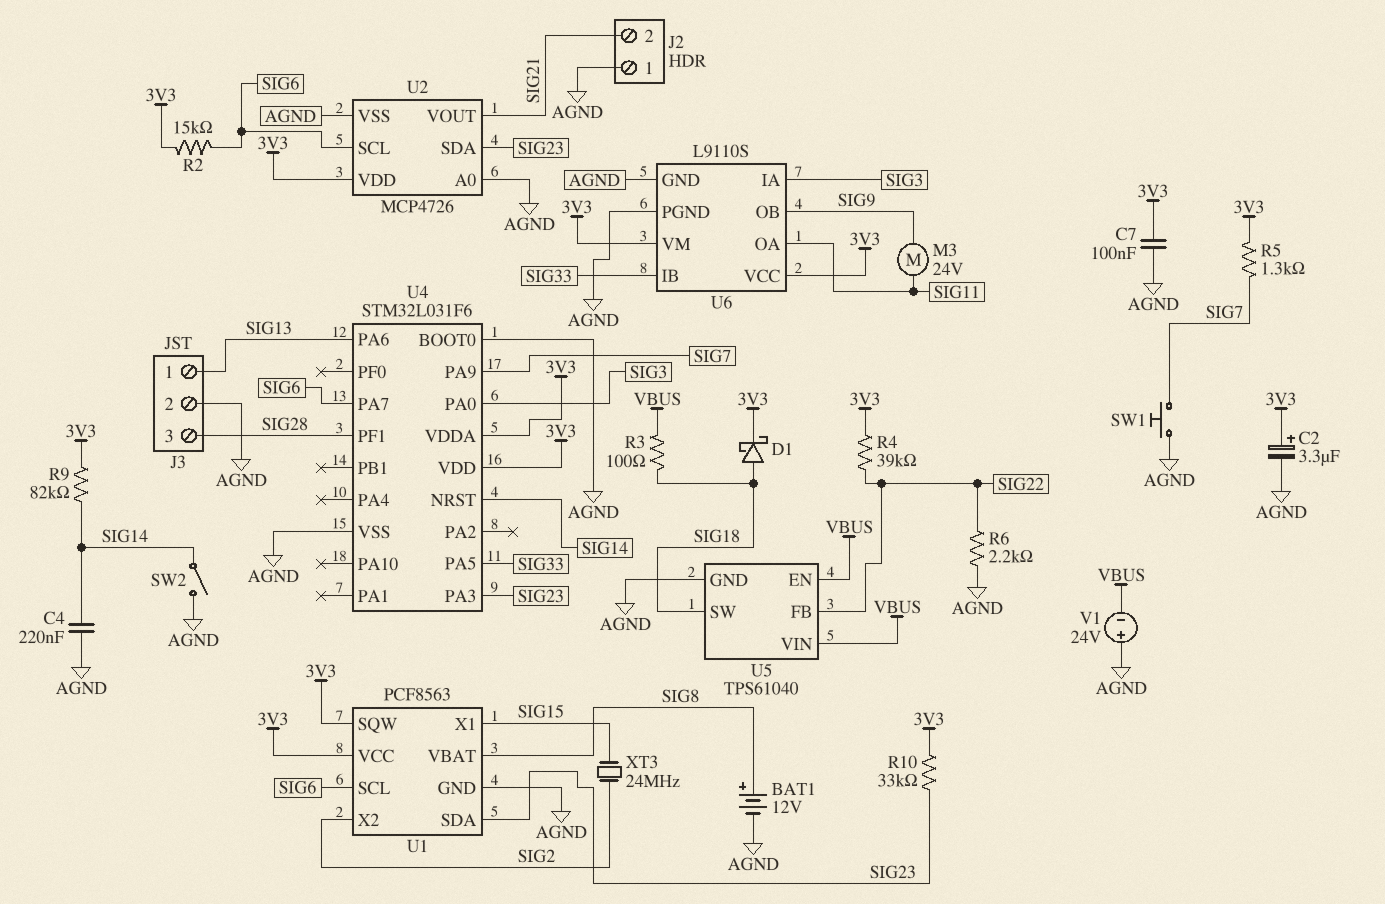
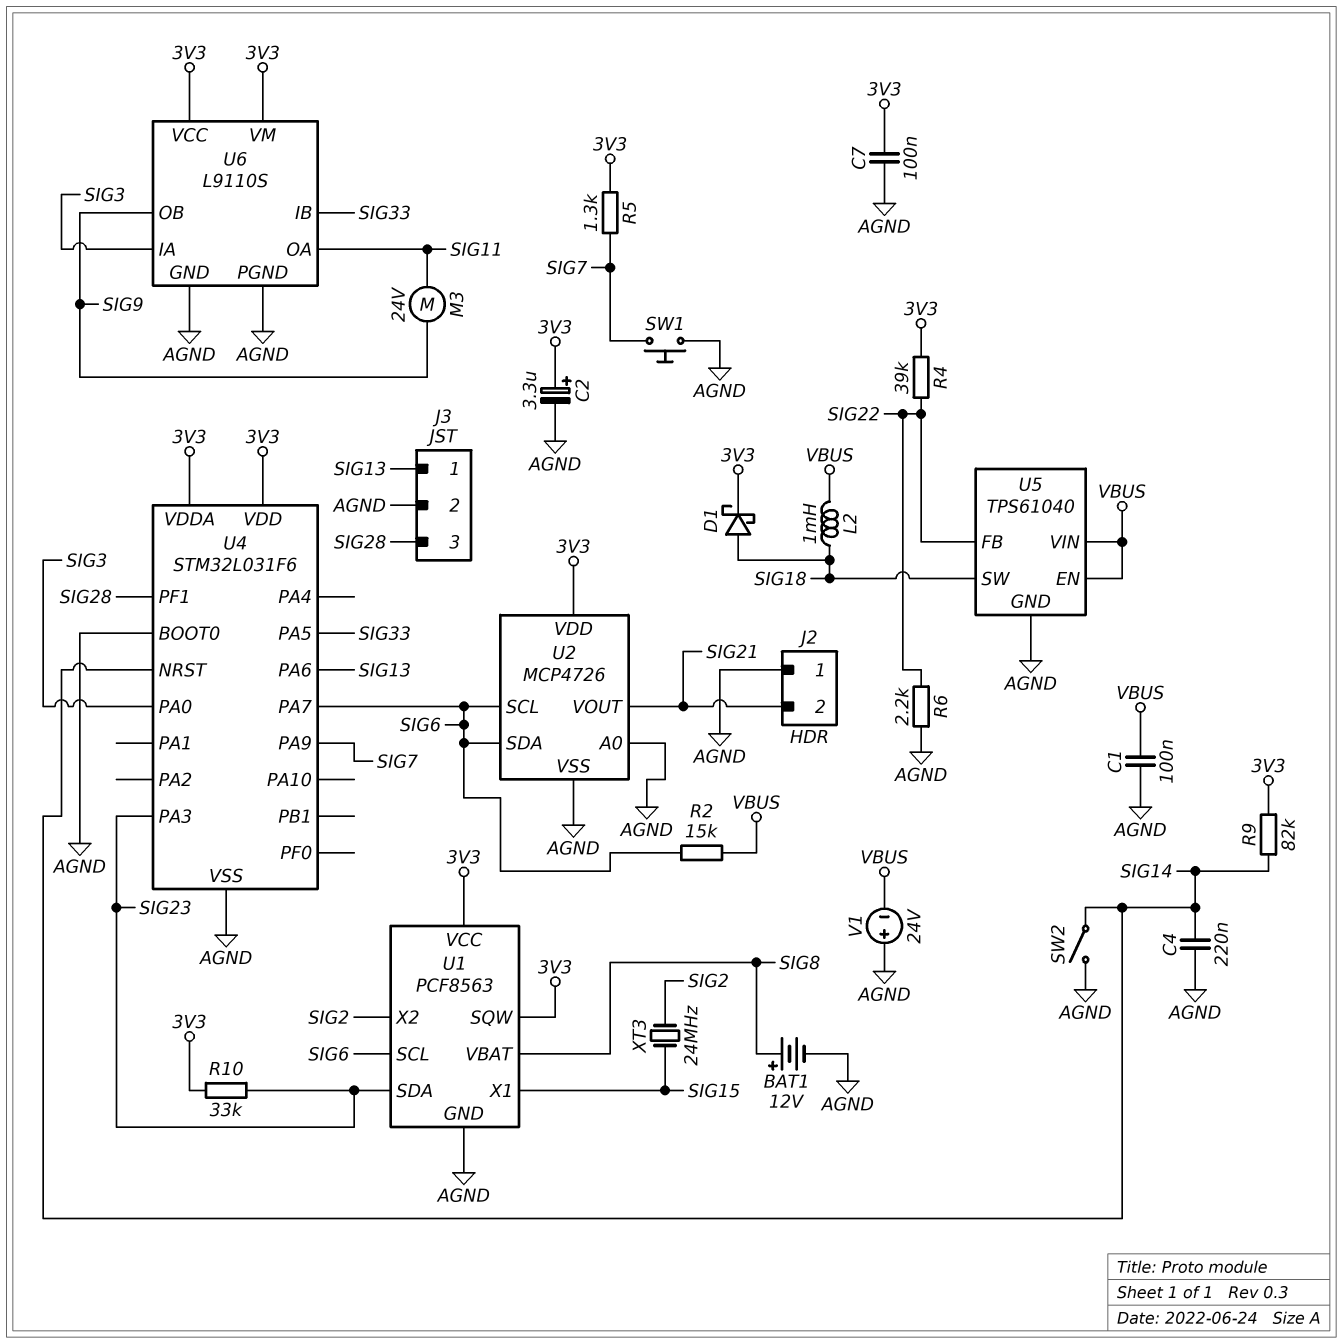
C1: none -> 100nF (AGND, VBUS)
L2: none -> 1mH (SIG18, VBUS)
R2: 15k (3V3, SIG6) -> 15k (SIG6, VBUS)
R3: 100 (SIG18, VBUS) -> none
U2 pin SDA: SIG23 -> SIG6

